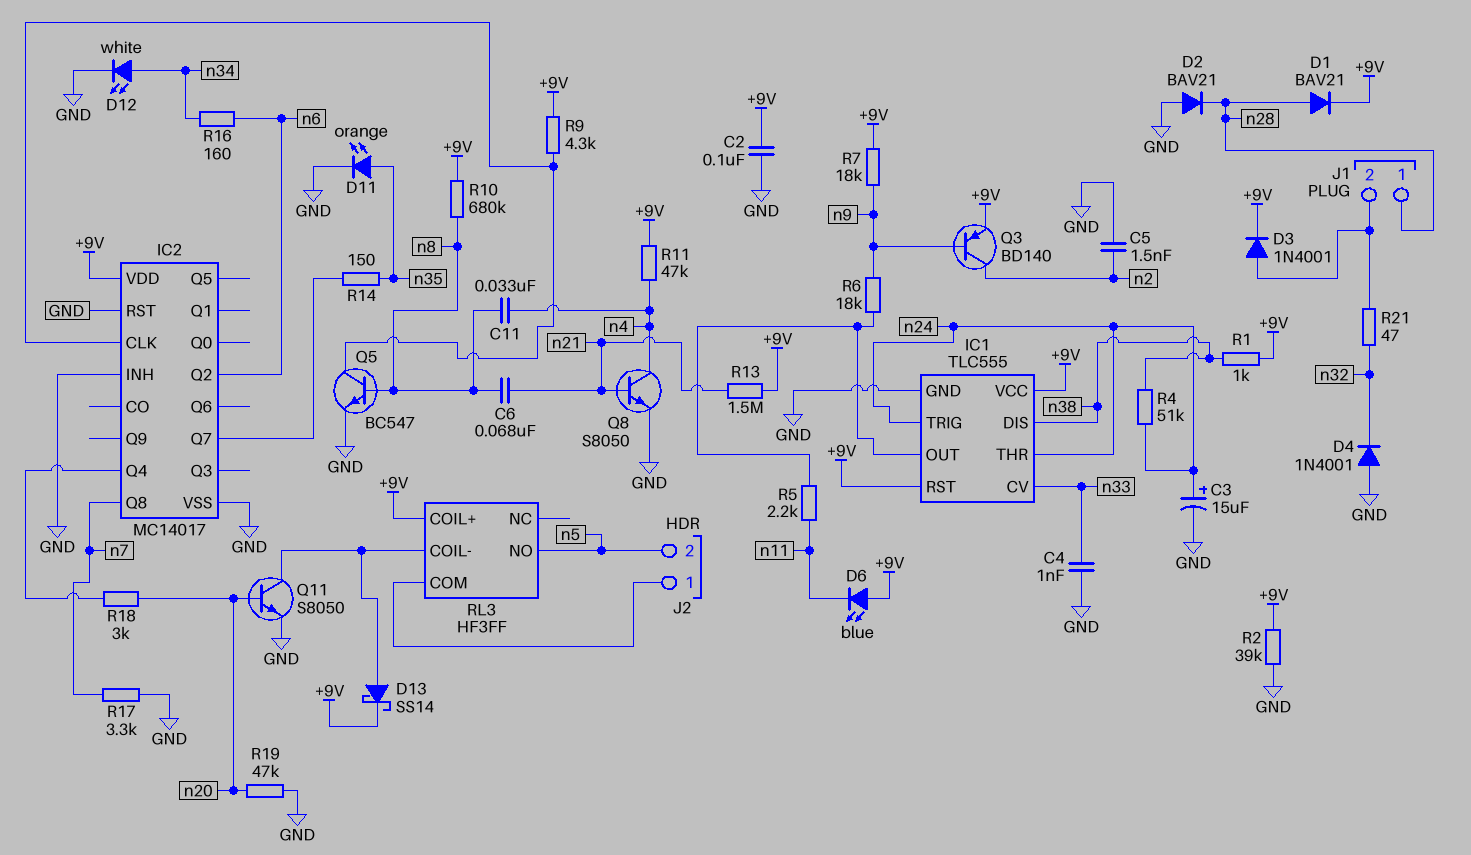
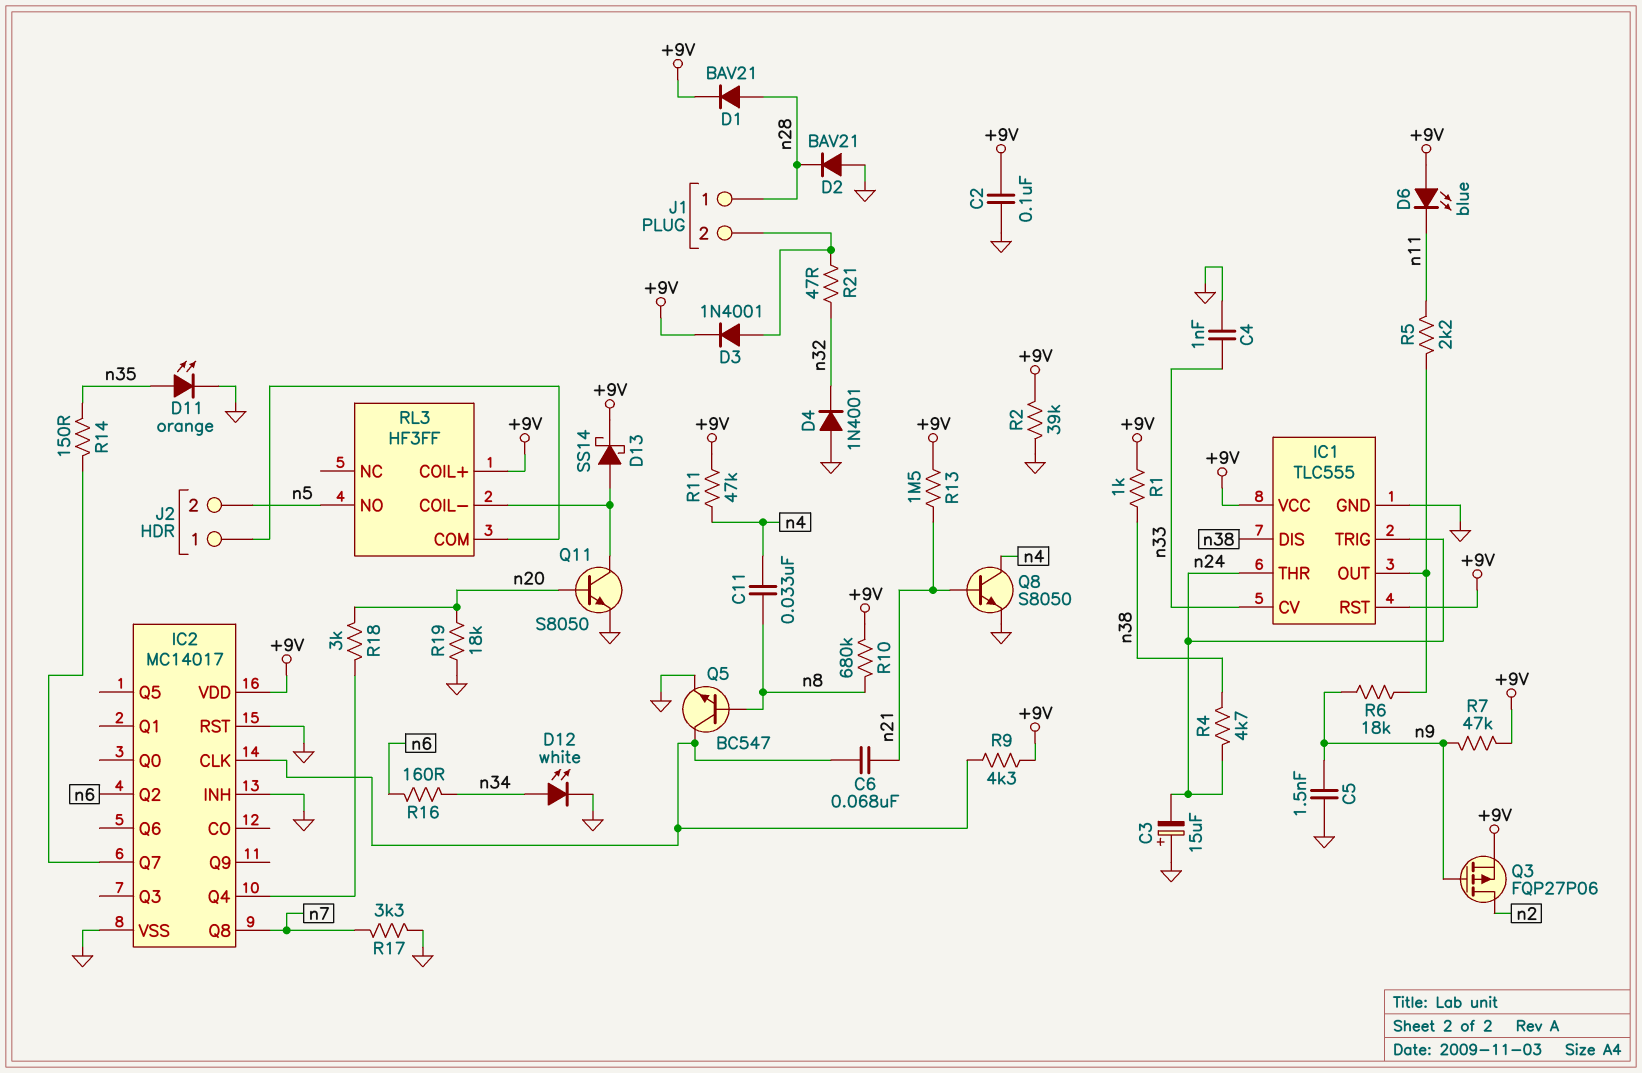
C3: 15uF (plus n24, minus GND) -> 15uF (plus GND, minus n24)
C5: 1.5nF (GND, n2) -> 1.5nF (GND, n9)
C6: 68nF (n8, n21) -> 68nF (IC2/CLK, n21)
Q3: PNP BD140 (B n9, C n2, E +9V) -> PMOS FQP27P06 (G n9, D n2, S +9V)
R4: 51k (n24, n38) -> 4.7k (n24, n38)
R7: 18k (+9V, n9) -> 47k (+9V, n9)
R19: 47k (GND, n20) -> 18k (GND, n20)

